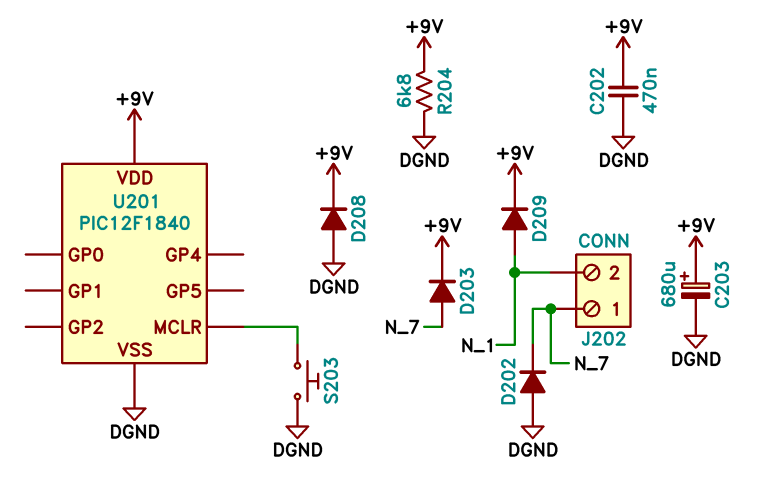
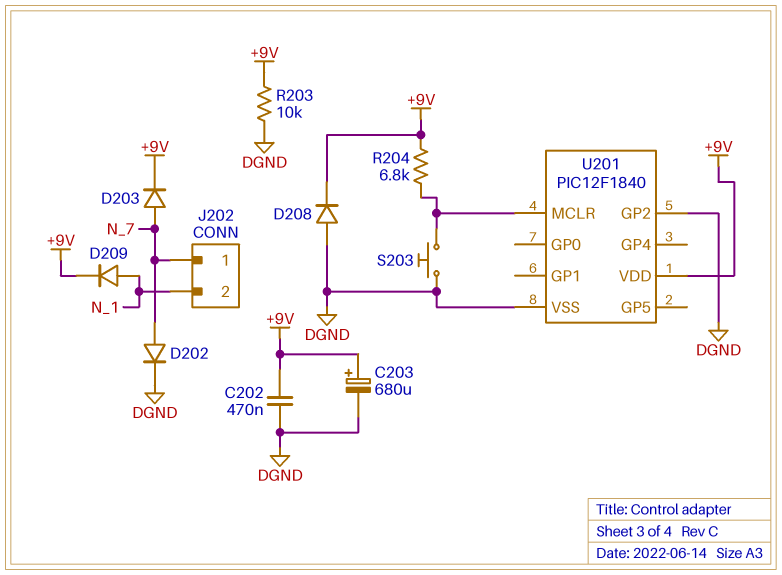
D202: diode (A DGND, K N_7) -> diode (A N_7, K DGND)
R203: none -> 10k (+9V, DGND)
R204: 6.8k (+9V, DGND) -> 6.8k (+9V, U201/MCLR)
U201 pin GP2: none -> DGND

